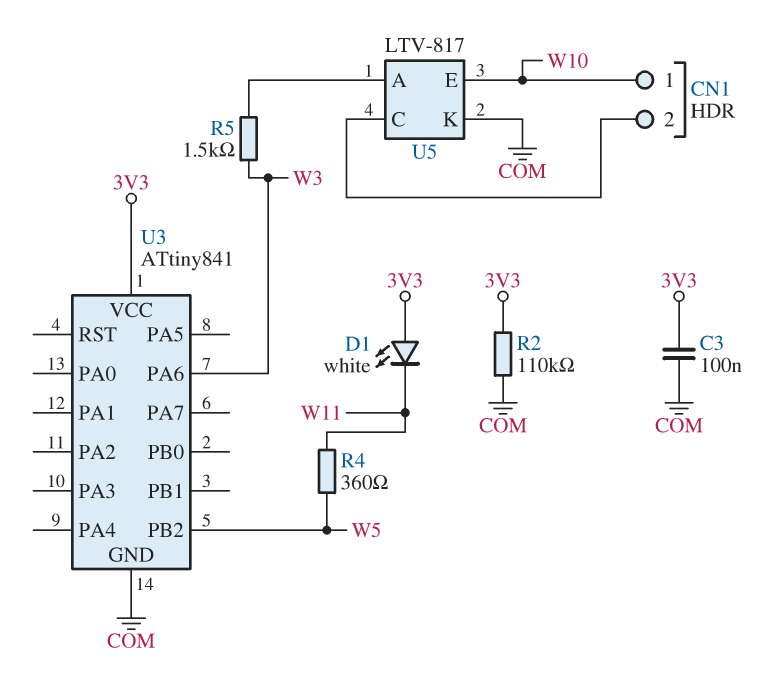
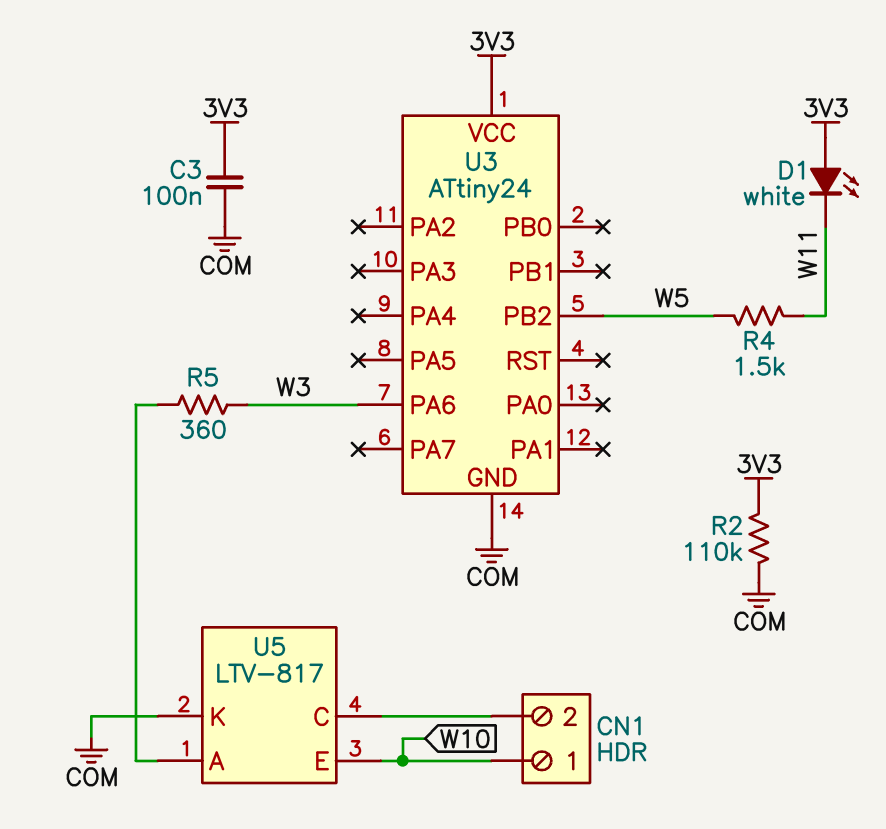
R4: 360 (W5, W11) -> 1.5k (W5, W11)
R5: 1.5k (U5/A, W3) -> 360 (U5/A, W3)
U3: ATtiny841 -> ATtiny24

